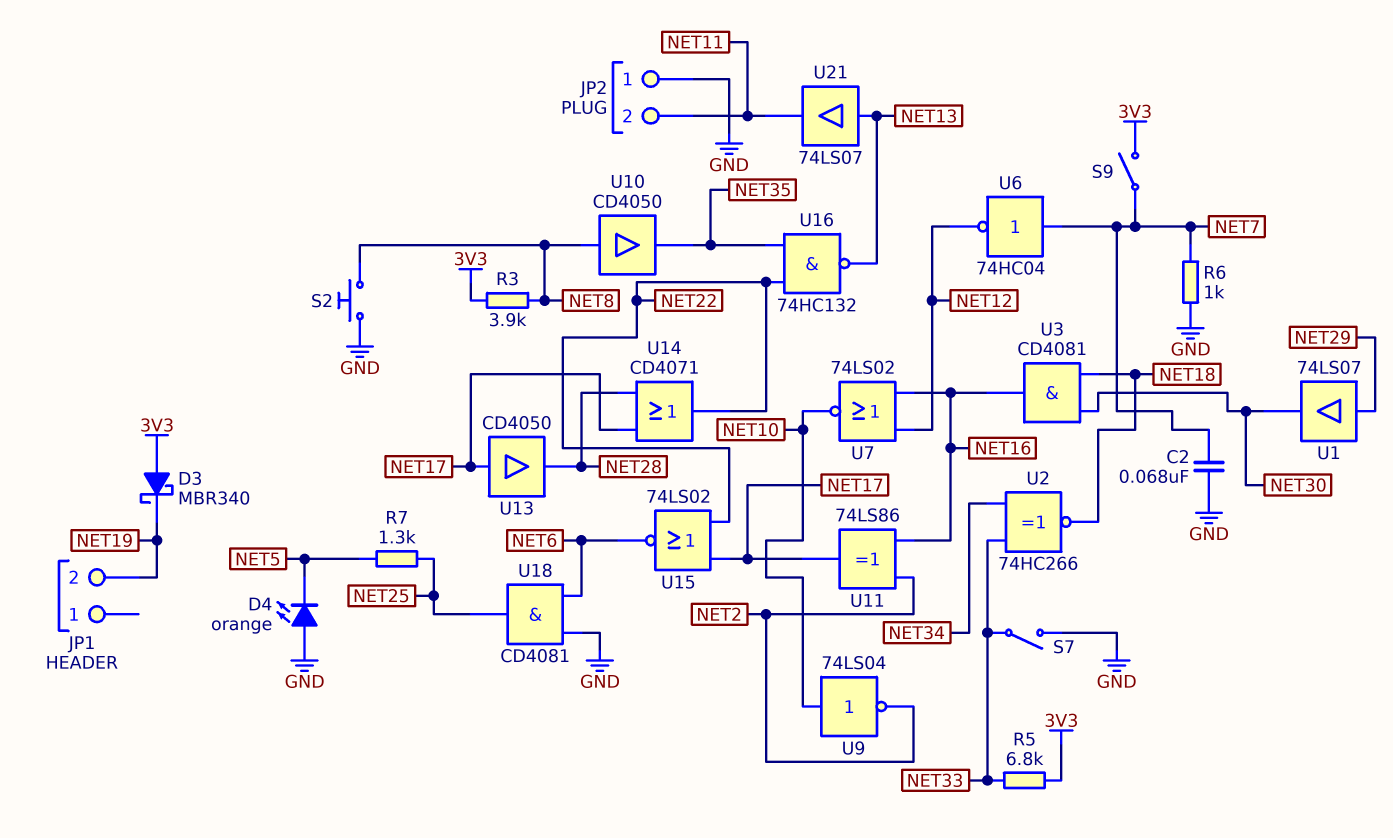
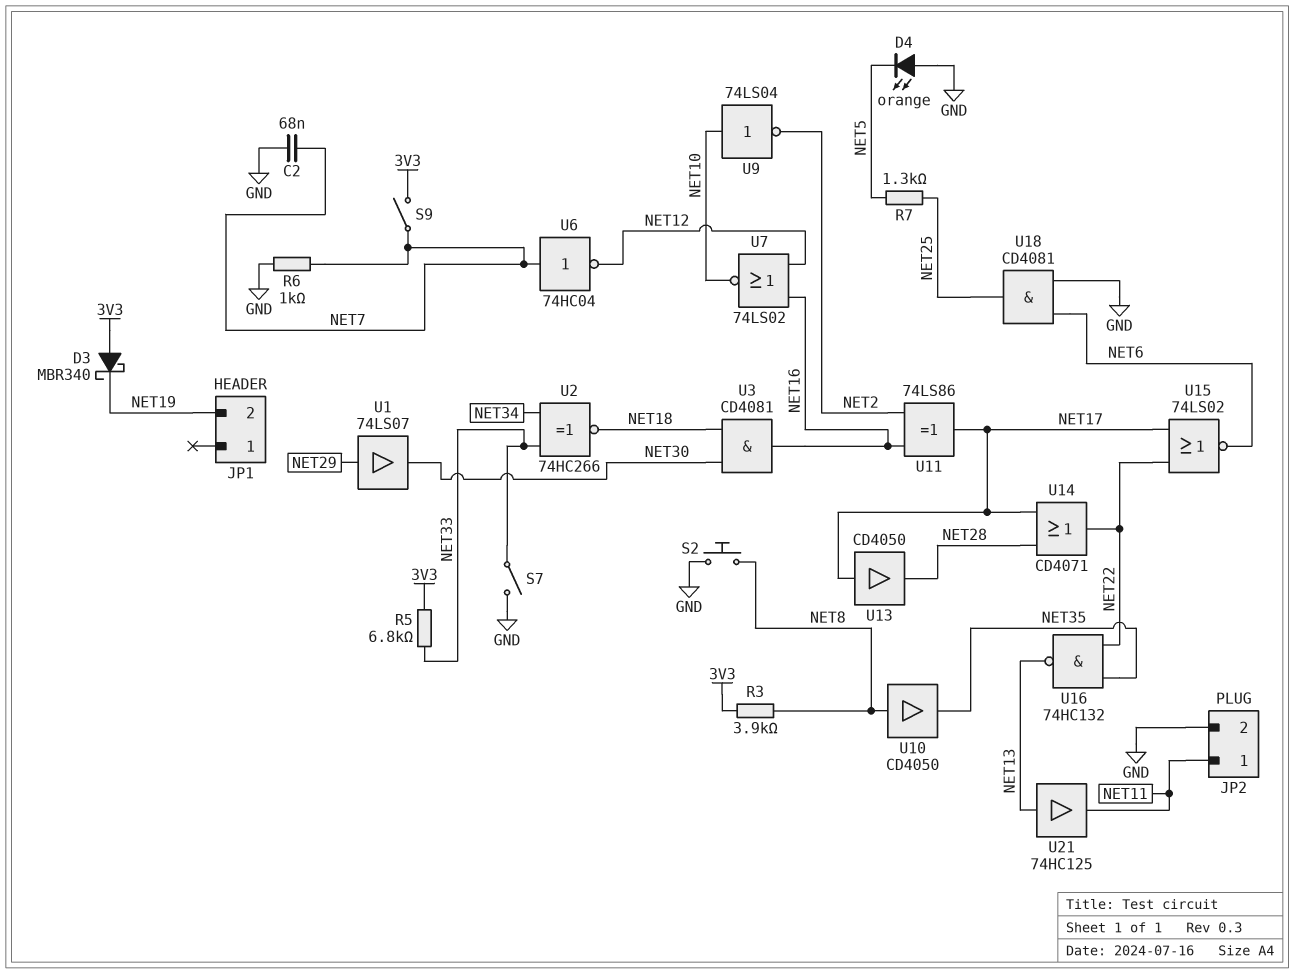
JP2 pin 1: GND -> NET11
JP2 pin 2: NET11 -> GND
U21: buffer 74LS07 (in NET13, out NET11) -> buffer 74HC125 (in NET13, out NET11)

